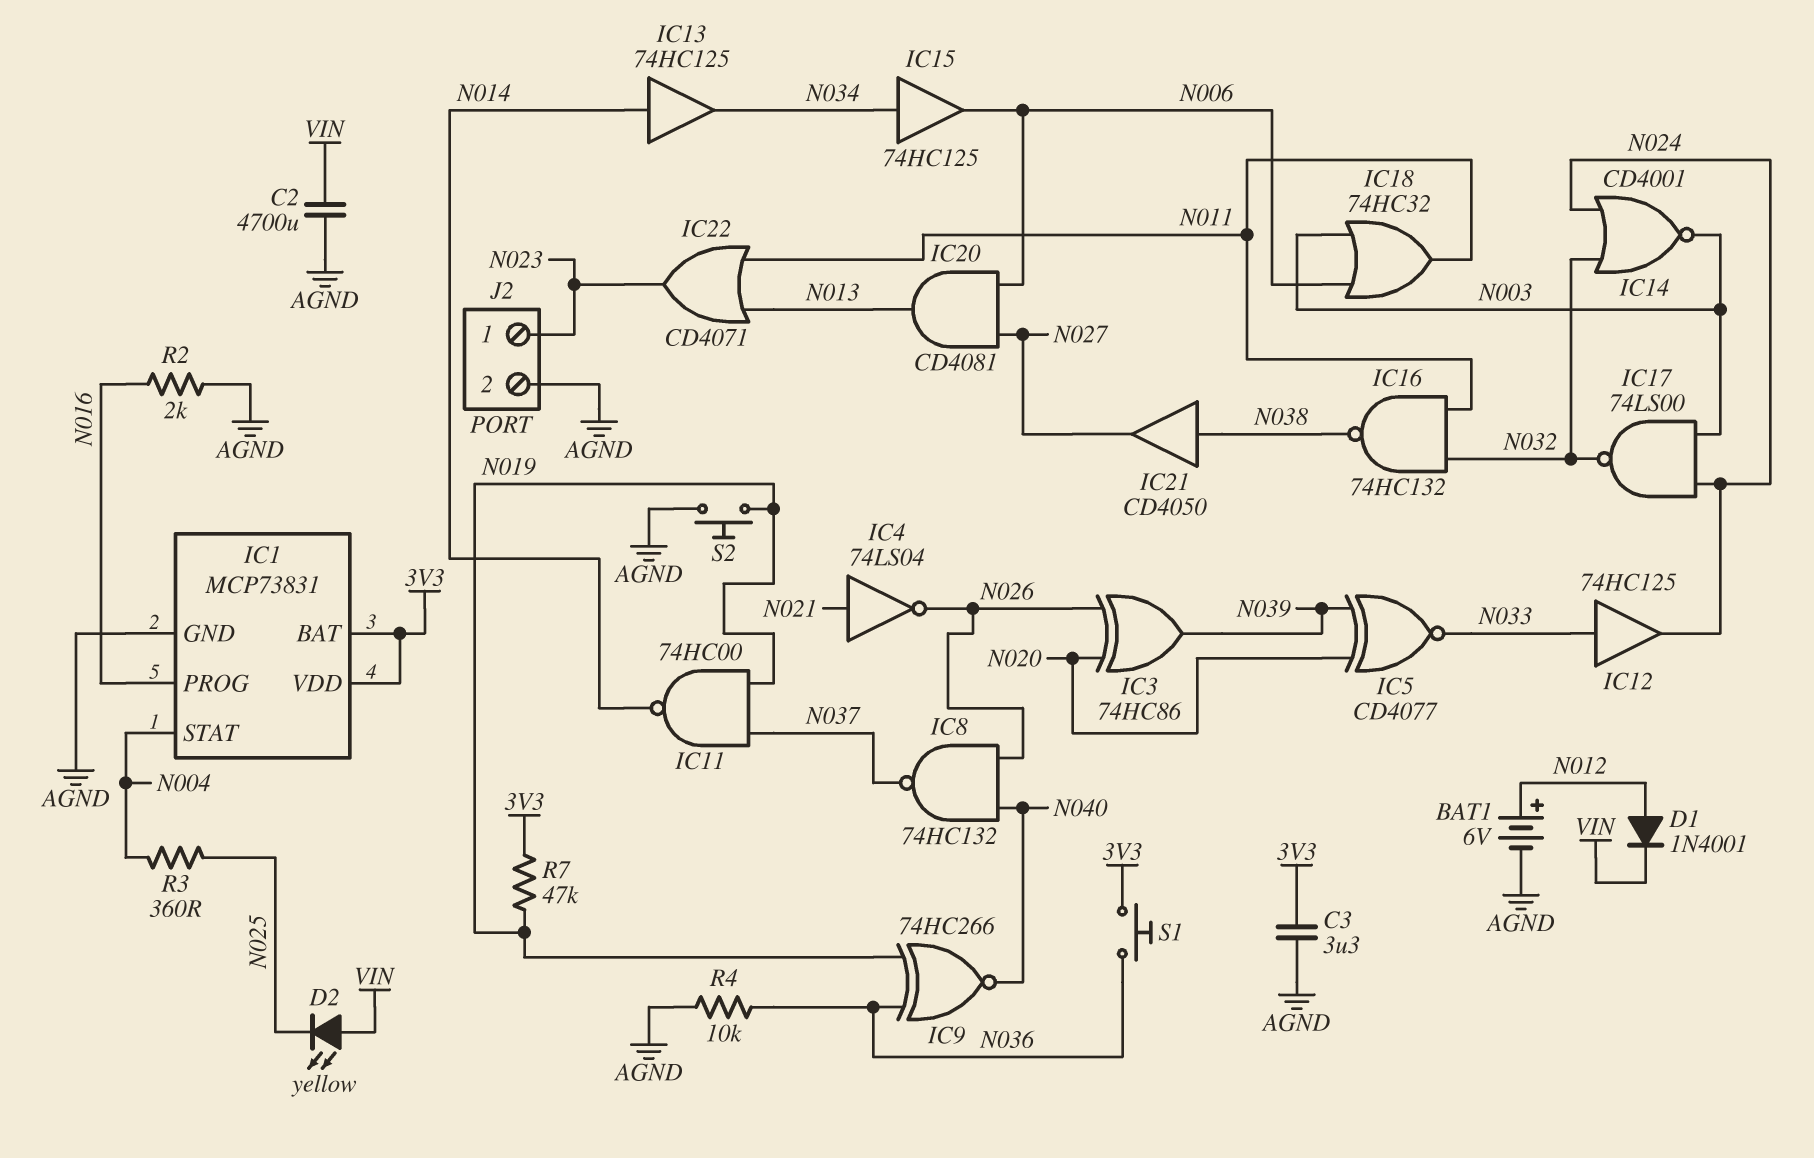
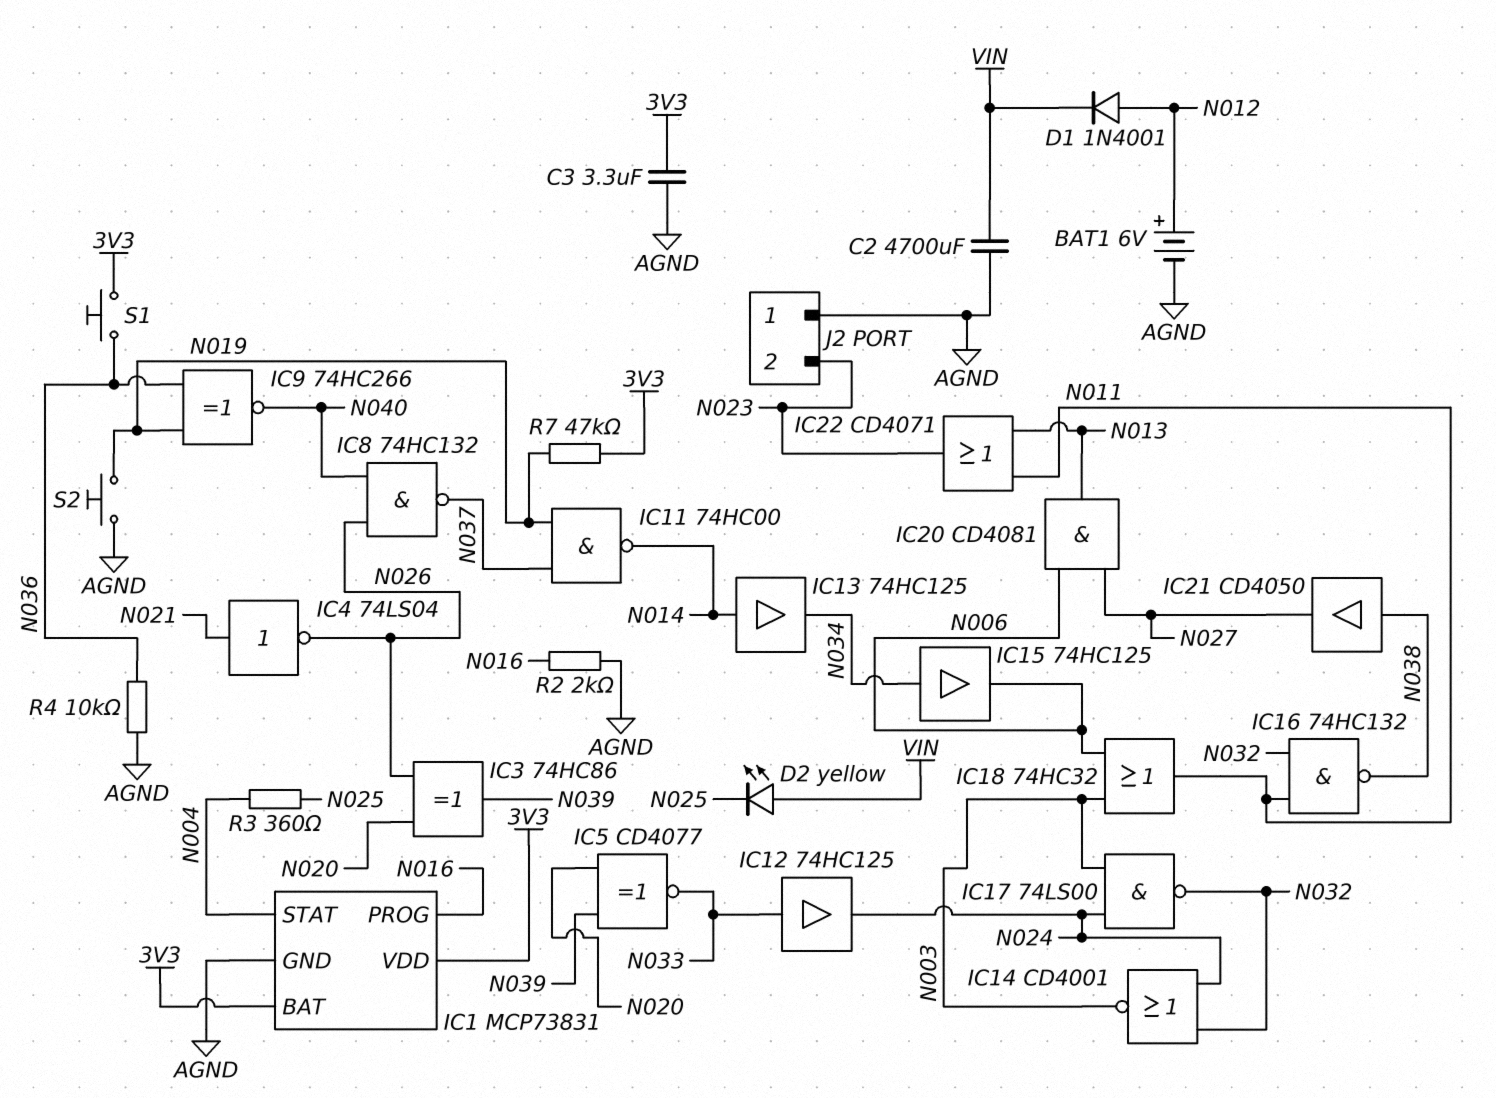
J2 pin 1: N023 -> AGND
J2 pin 2: AGND -> N023

